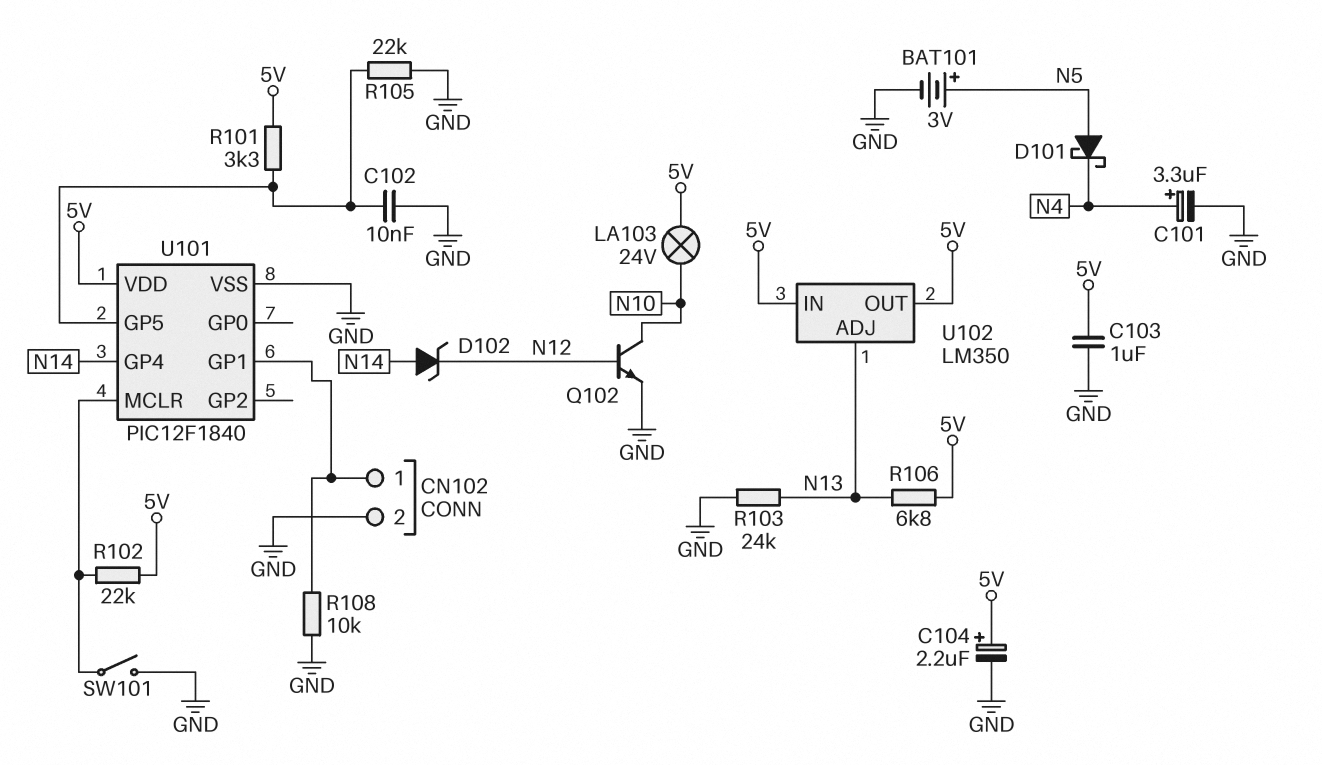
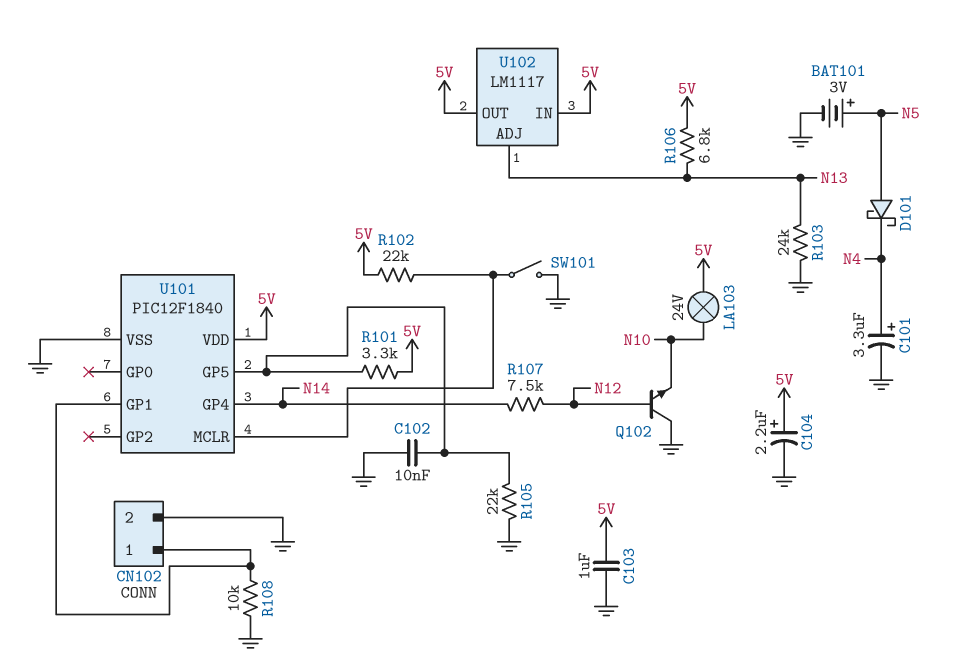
D102: zener (A N14, K N12) -> none
Q102: NPN (B N12, C N10, E GND) -> NPN (B N12, C GND, E N10)
R107: none -> 7.5k (N12, N14)
U102: LM350 -> LM1117

